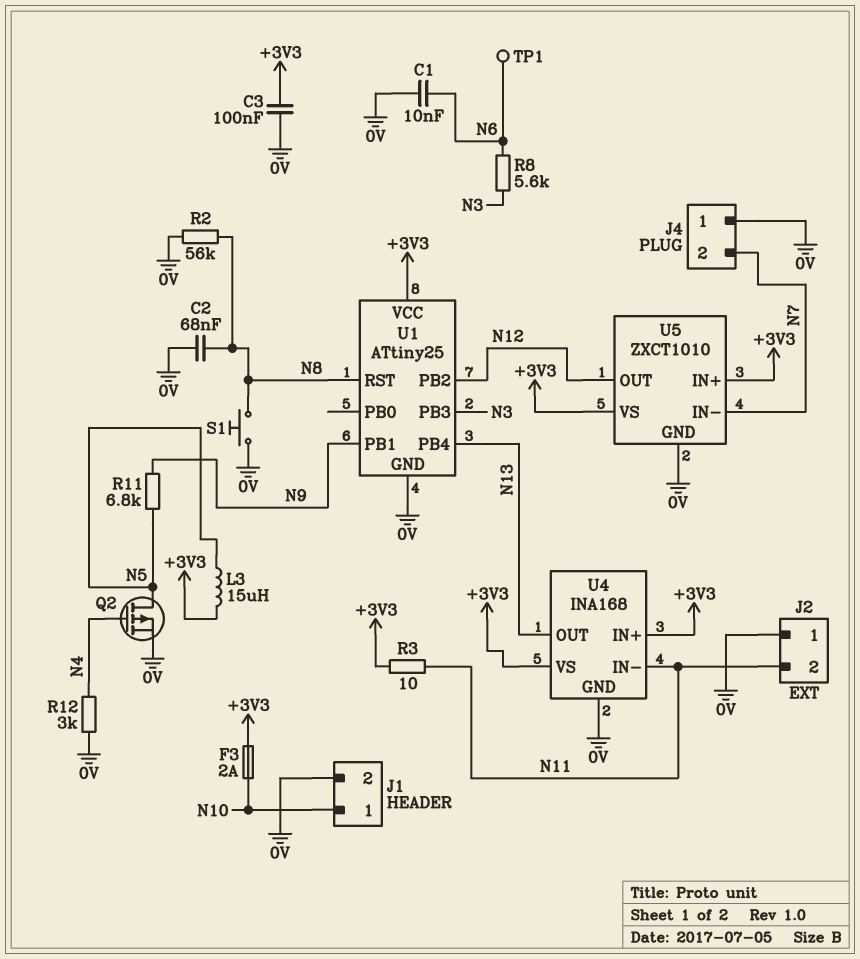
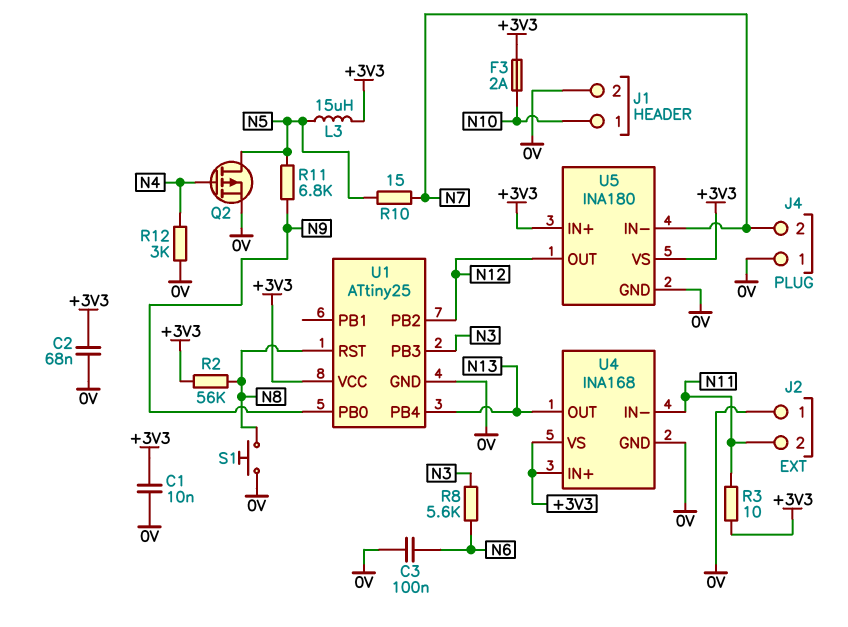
C1: 10nF (0V, N6) -> 10nF (+3V3, 0V)
C2: 68nF (0V, N8) -> 68nF (+3V3, 0V)
C3: 100nF (+3V3, 0V) -> 100nF (0V, N6)
R2: 56k (0V, N8) -> 56k (+3V3, N8)
R10: none -> 15 (N5, N7)
TP1: test point (N6) -> none
U1 pin PB0: none -> N9
U1 pin PB1: N9 -> none
U5: ZXCT1010 -> INA180

